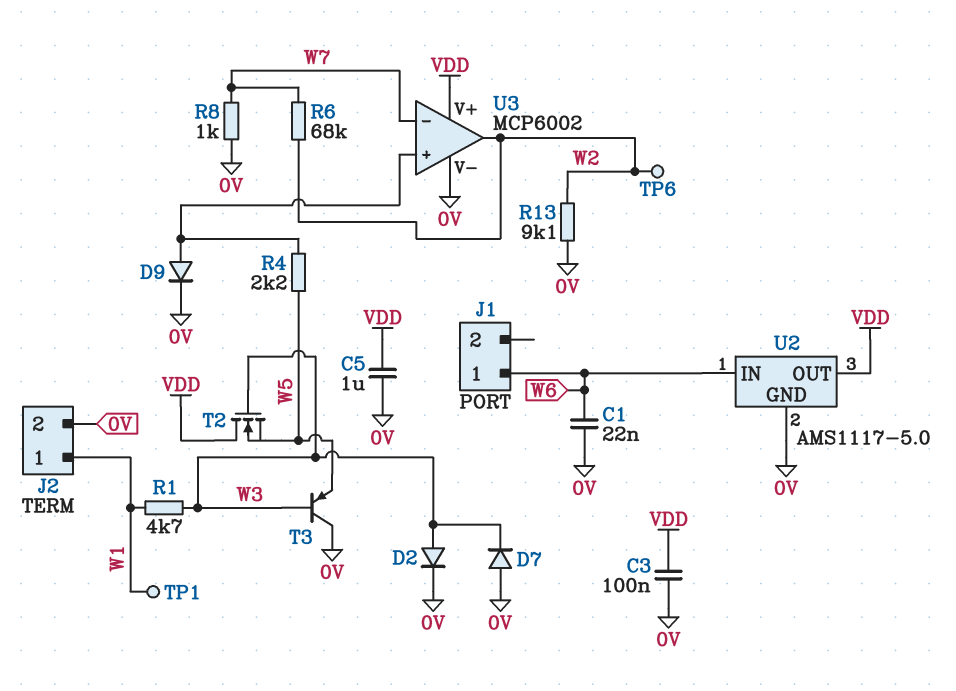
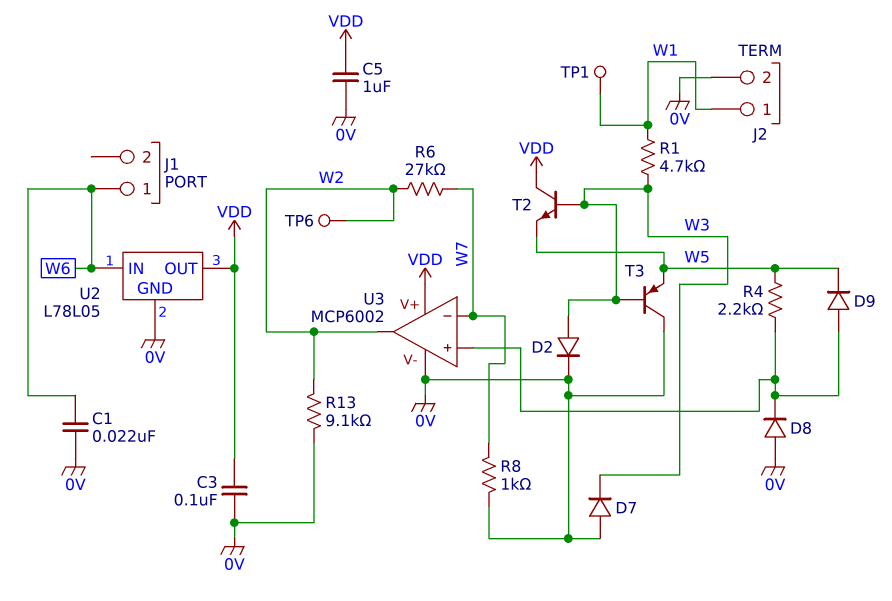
D8: none -> diode (A 0V, K U3/in+)
D9: diode (A U3/in+, K 0V) -> diode (A U3/in+, K W5)
R6: 68k (W2, W7) -> 27k (W2, W7)
T2: NMOS (G W3, D VDD, S W5) -> NPN (B W3, C VDD, E W5)
U2: AMS1117-5.0 -> L78L05

